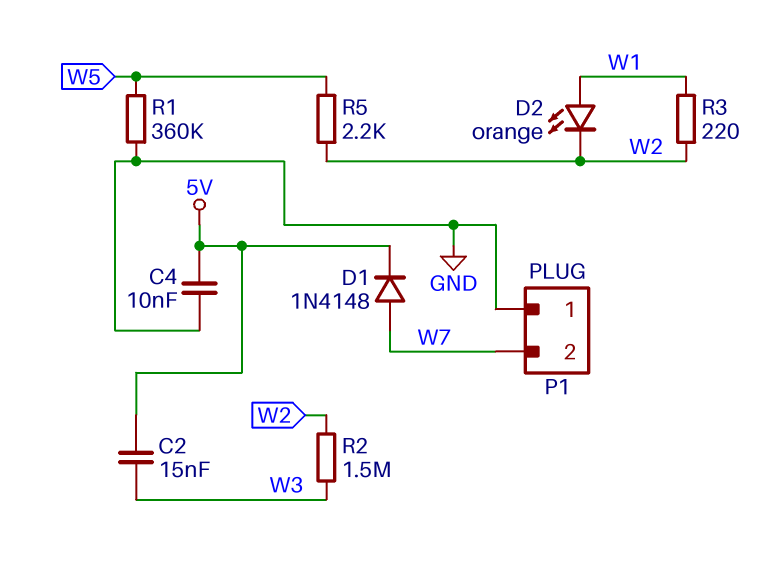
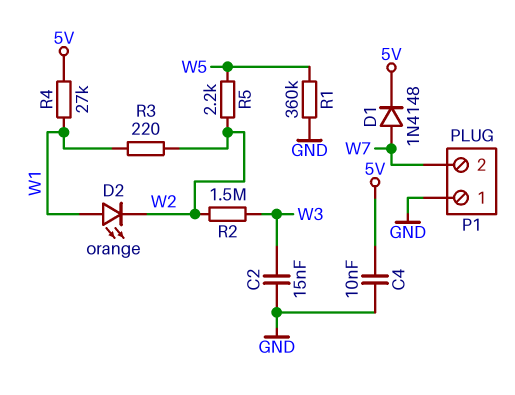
C2: 15nF (5V, W3) -> 15nF (GND, W3)
R4: none -> 27k (5V, W1)

